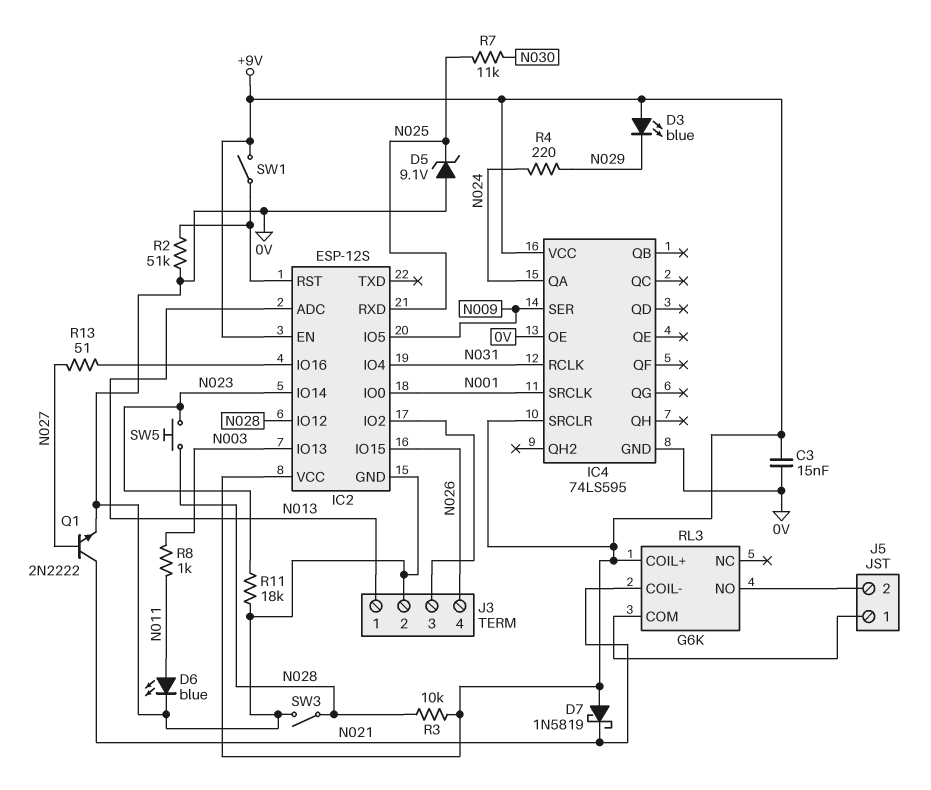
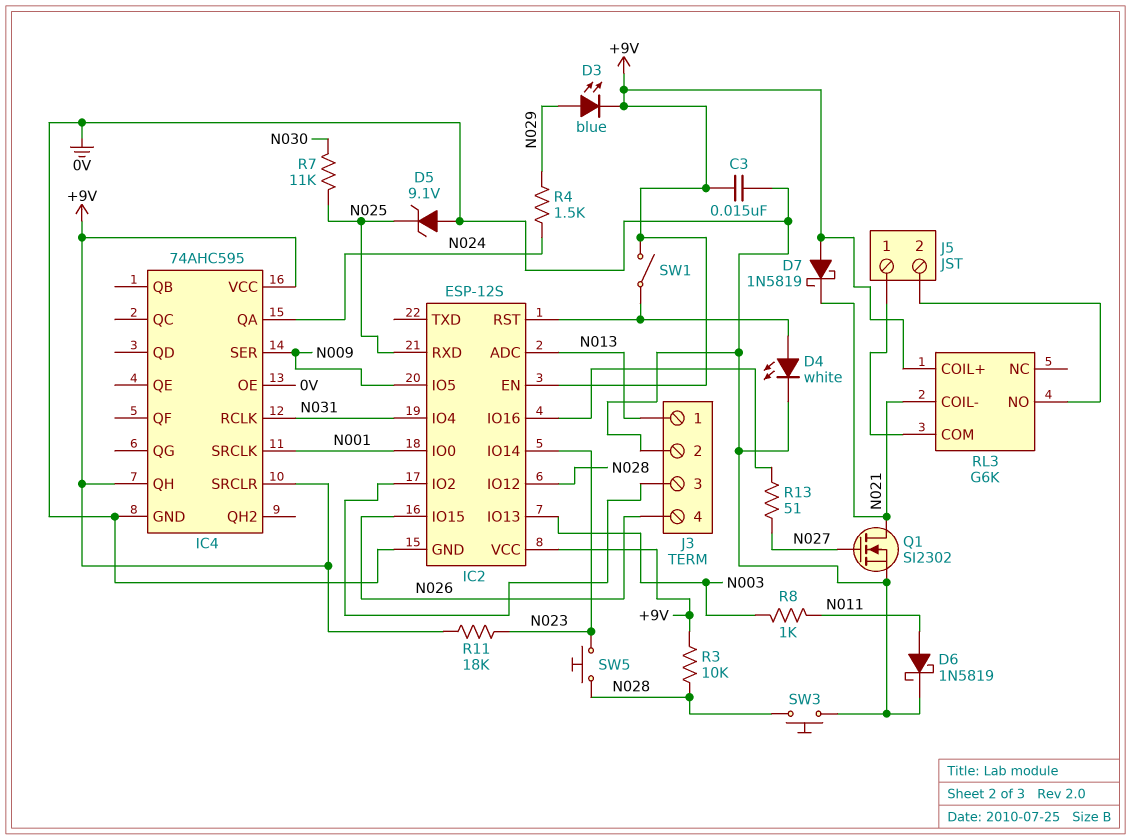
D3: LED blue (A +9V, K N029) -> LED blue (A N029, K +9V)
D4: none -> LED white (A IC2/RST, K 0V)
D6: LED blue (A N011, K 0V) -> schottky 1N5819 (A N011, K 0V)
IC4: 74LS595 -> 74AHC595
IC4 pin QH: none -> +9V
Q1: NPN 2N2222 (B N027, C N021, E 0V) -> NMOS SI2302 (G N027, D N021, S 0V)
R2: 51k (0V, IC2/RST) -> none
R4: 220 (N024, N029) -> 1.5k (N024, N029)
R11: 18k (0V, N023) -> 18k (+9V, N023)
SW3: switch (0V, N028) -> button (0V, N028)

